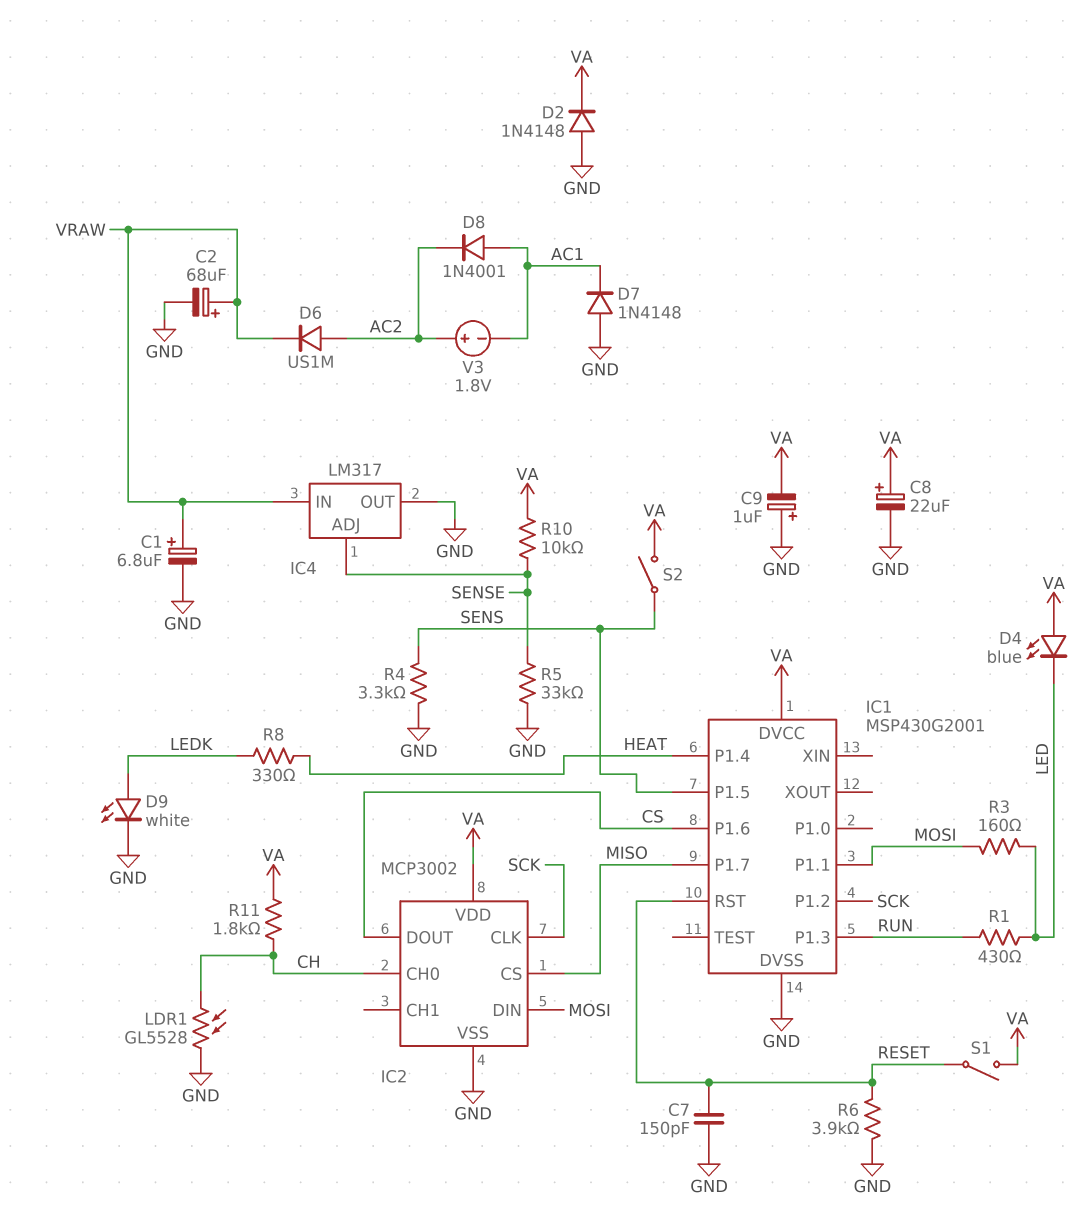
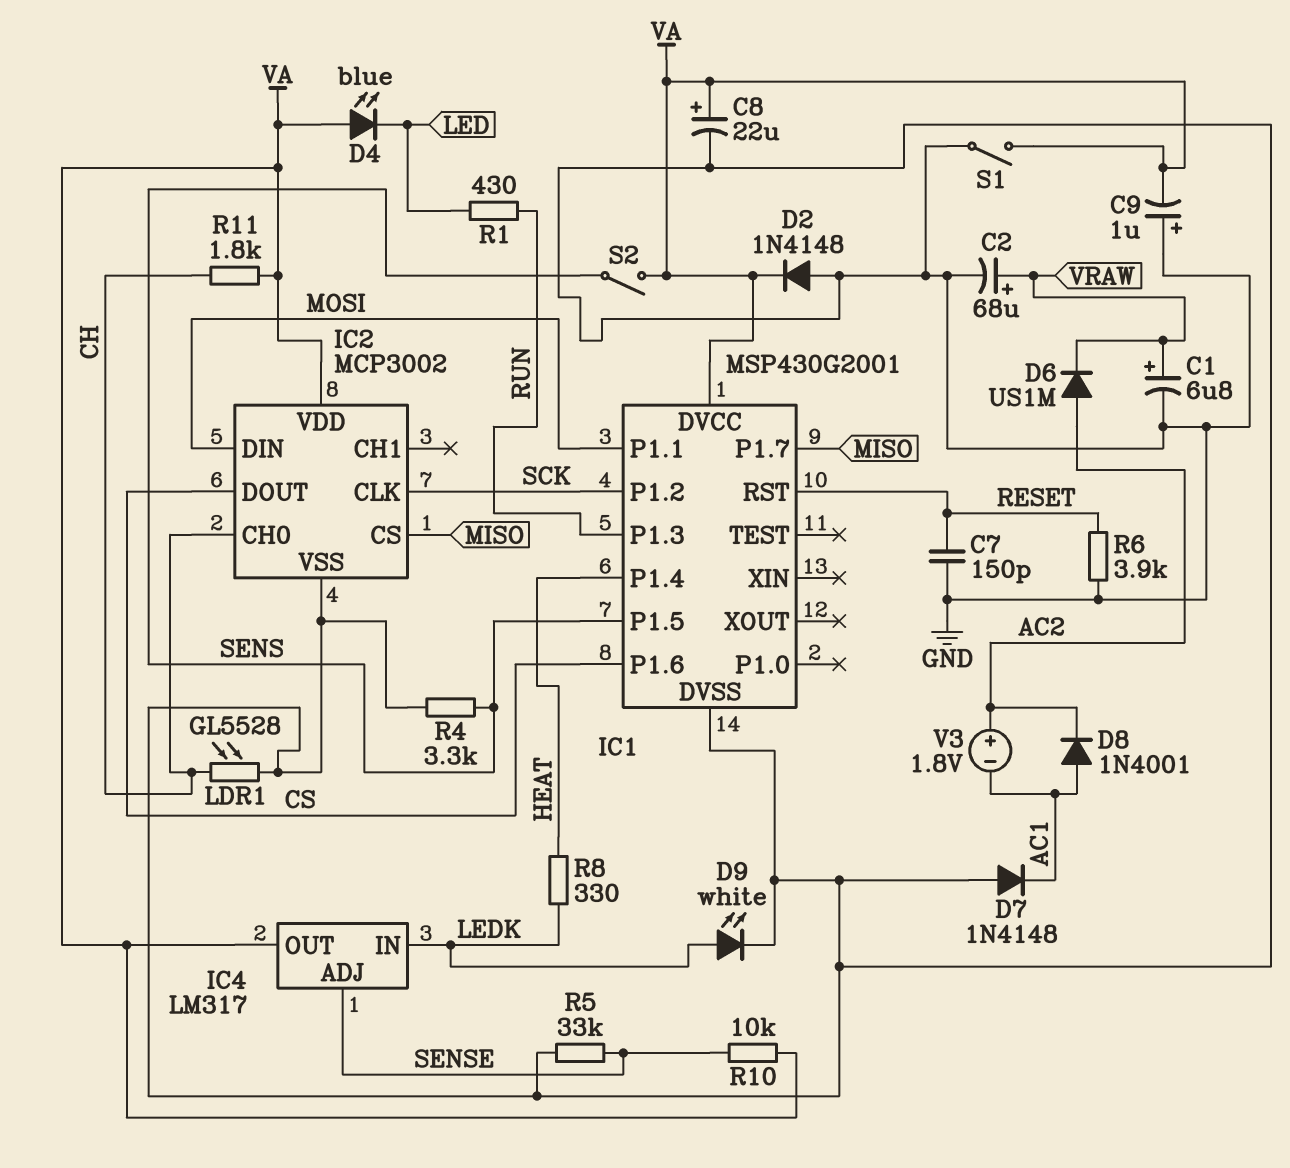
IC4 pin IN: VRAW -> LEDK
IC4 pin OUT: GND -> VA
R3: 160 (LED, MOSI) -> none
S1: switch (RESET, VA) -> switch (GND, VA)

